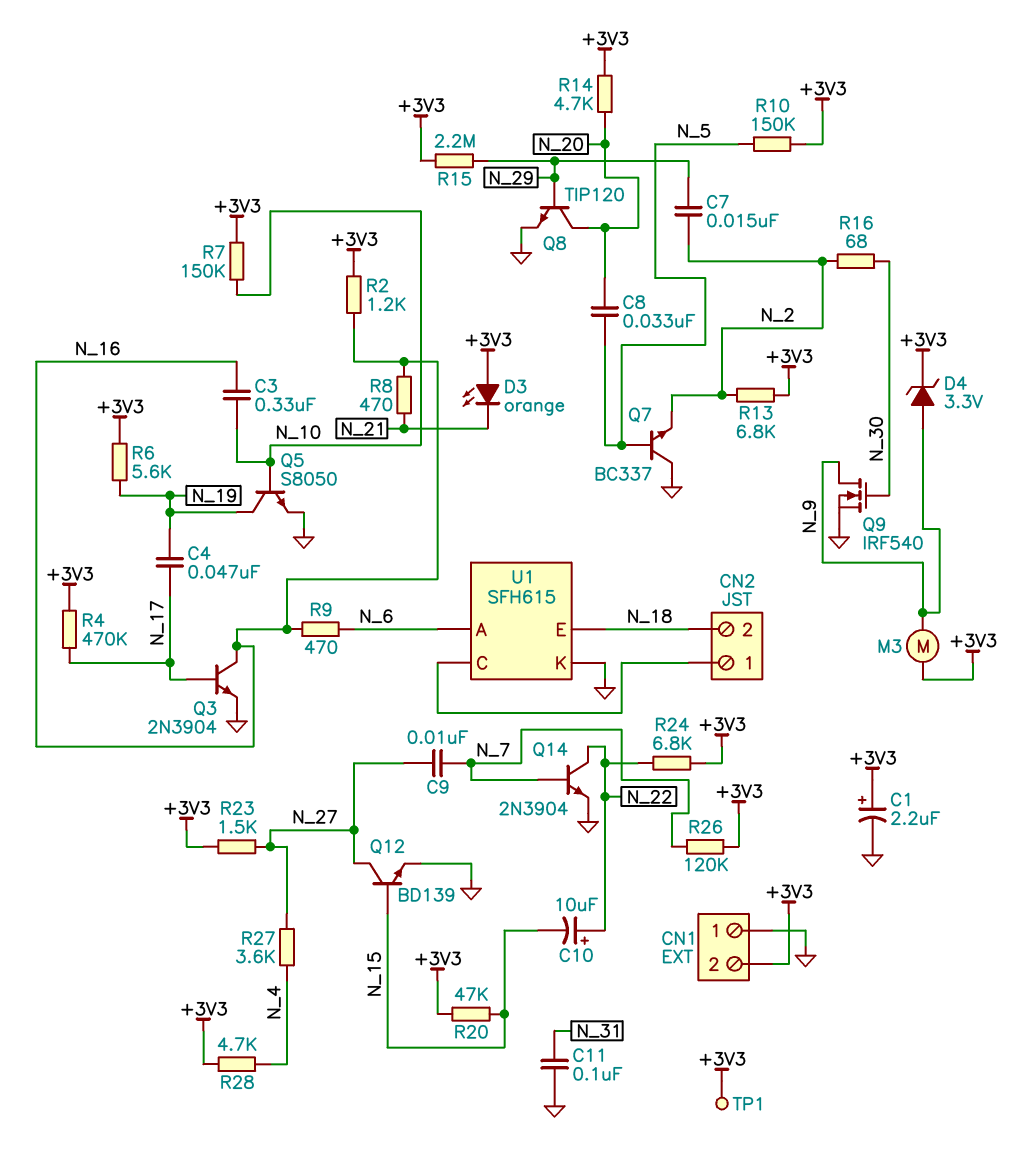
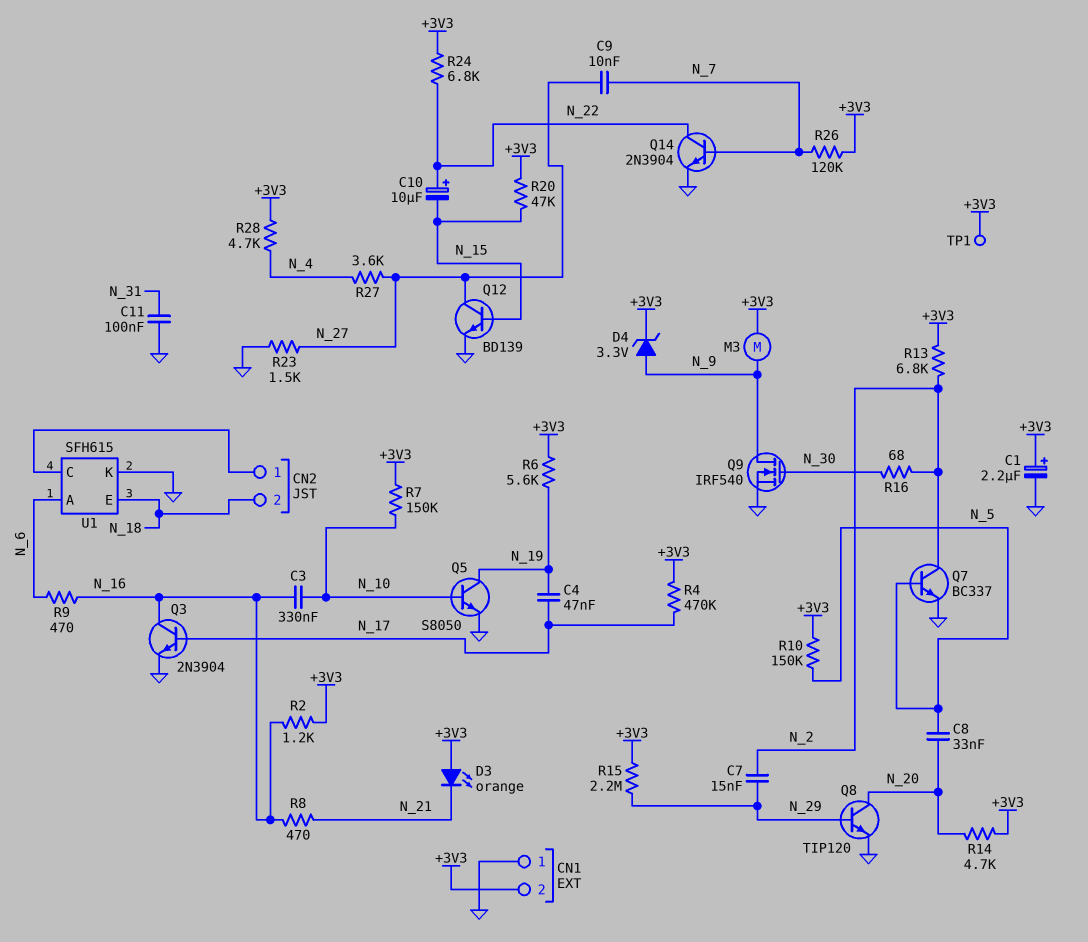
Q7: NPN BC337 (B N_5, C GND, E N_2) -> NPN BC337 (B N_5, C N_2, E GND)
R23: 1.5k (+3V3, N_27) -> 1.5k (GND, N_27)

